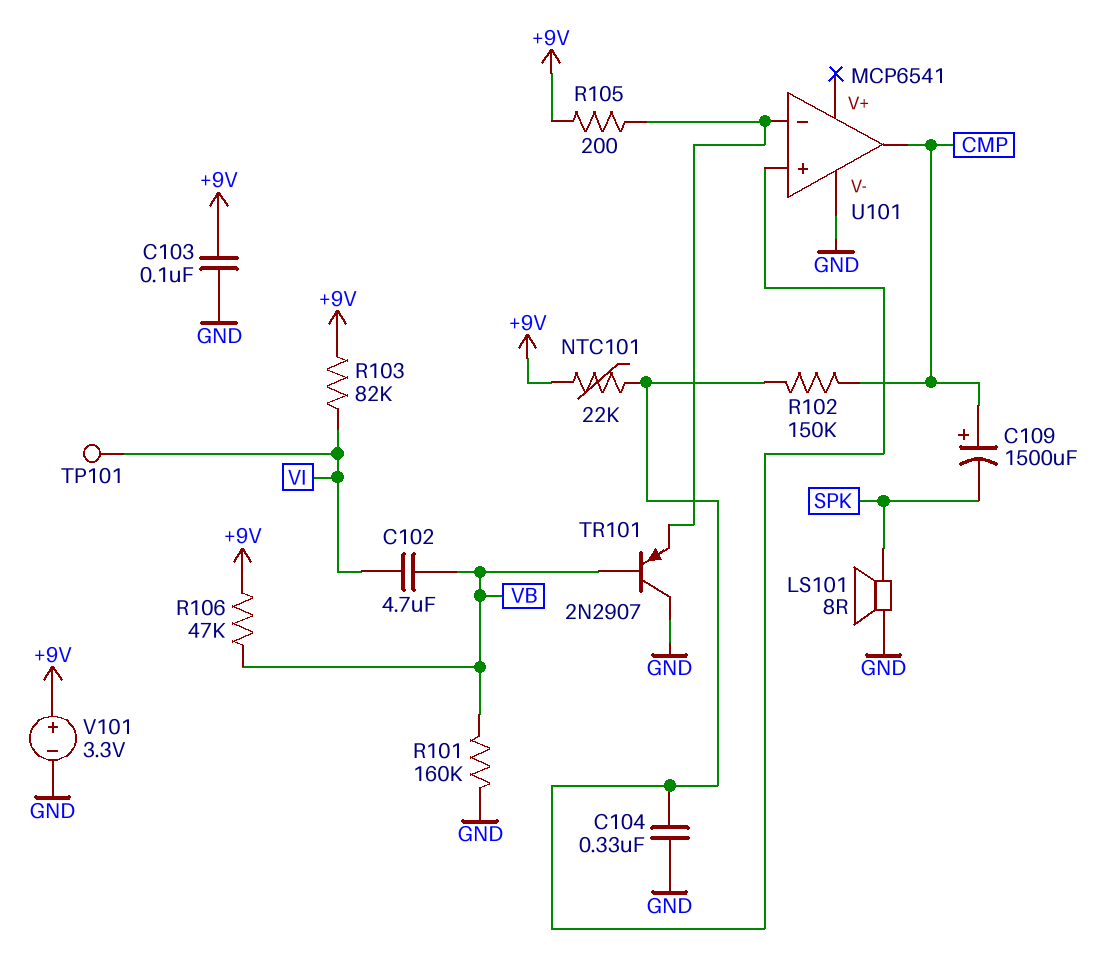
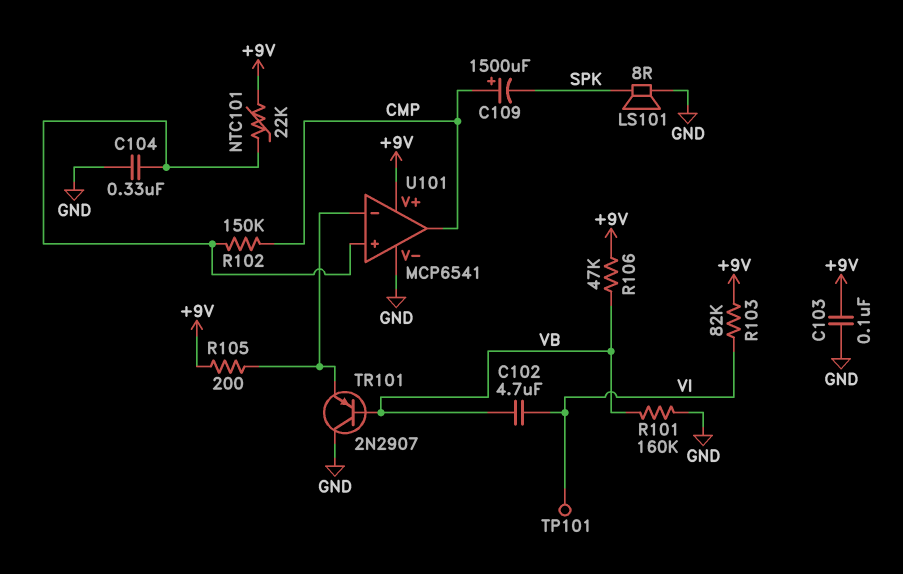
U101 pin V+: none -> +9V
V101: 3.3V (plus +9V, minus GND) -> none

